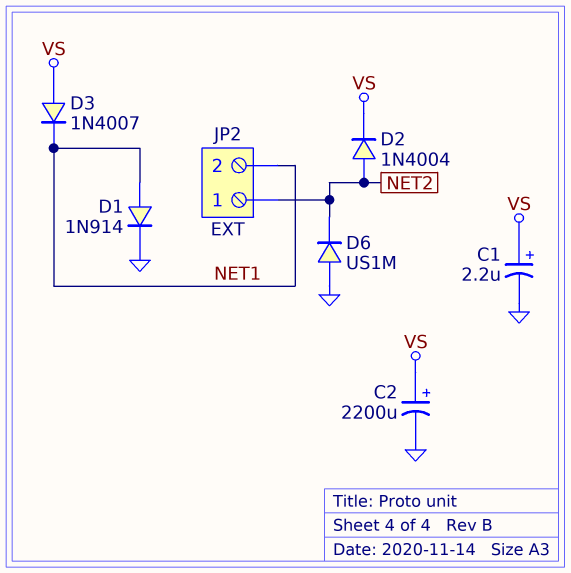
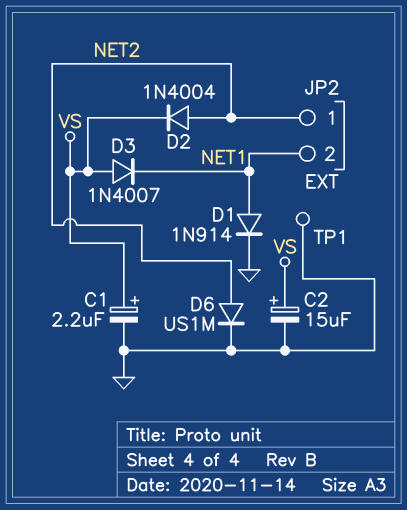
C2: 2200uF (plus VS, minus GND) -> 15uF (plus VS, minus GND)
D6: diode US1M (A GND, K NET2) -> diode US1M (A NET2, K GND)
TP1: none -> test point (GND)

